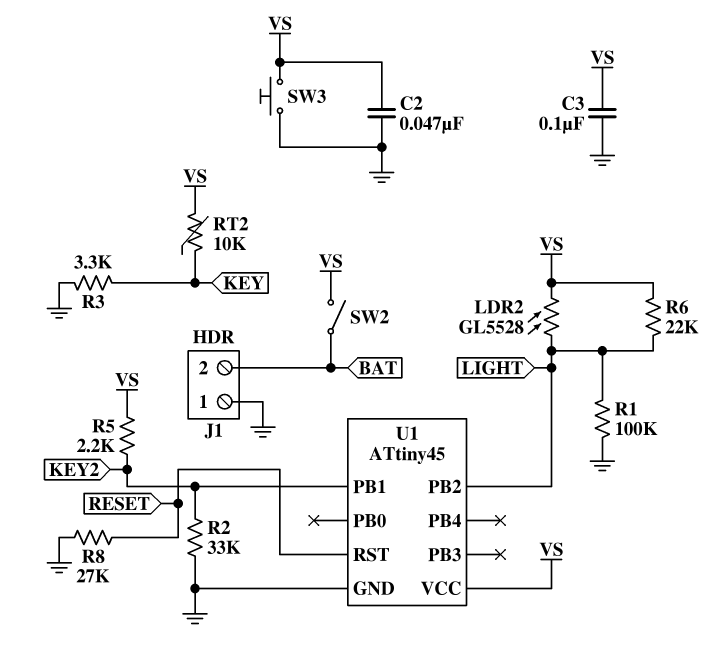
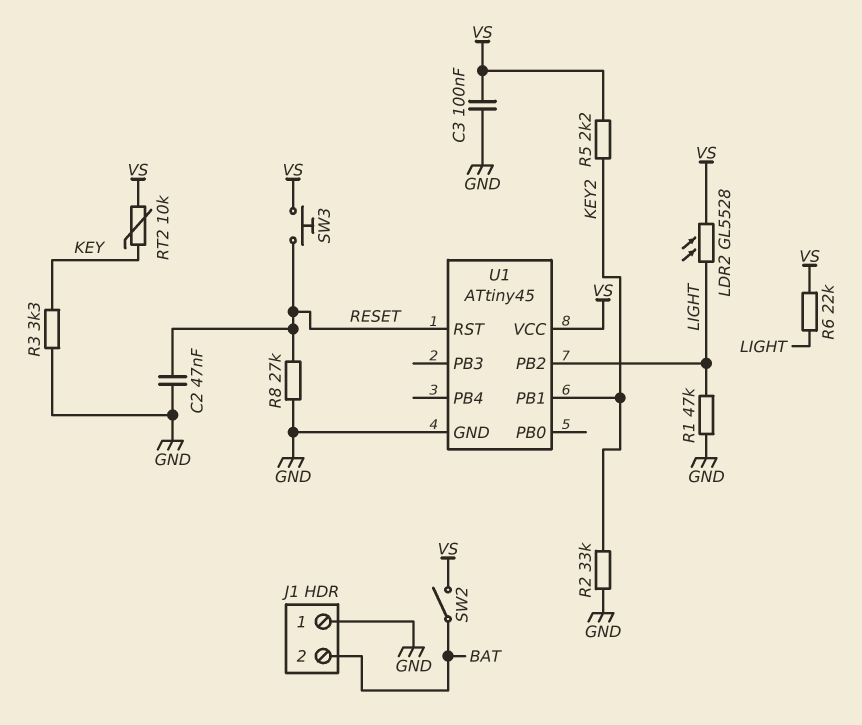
C2: 47nF (GND, VS) -> 47nF (GND, RESET)
R1: 100k (GND, LIGHT) -> 47k (GND, LIGHT)
SW3: button (GND, VS) -> button (RESET, VS)

